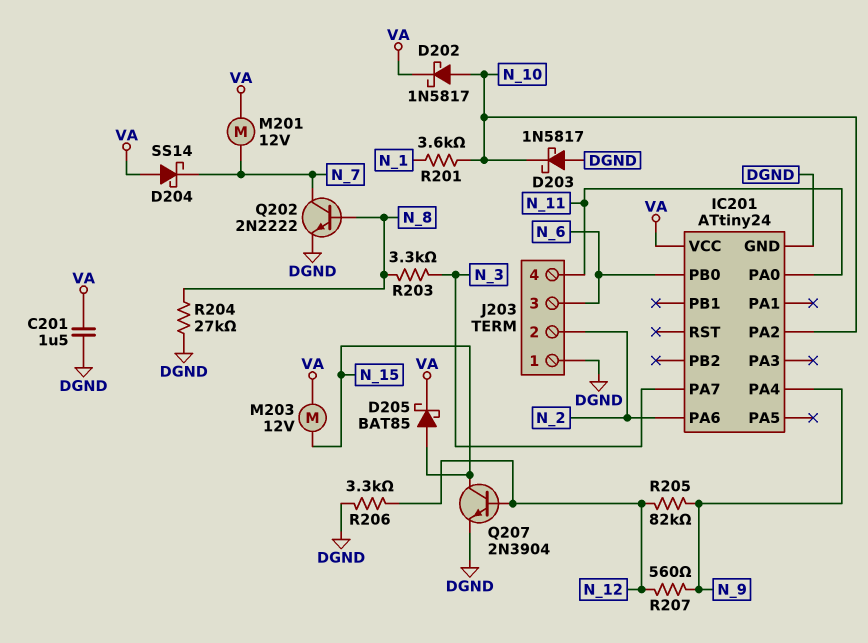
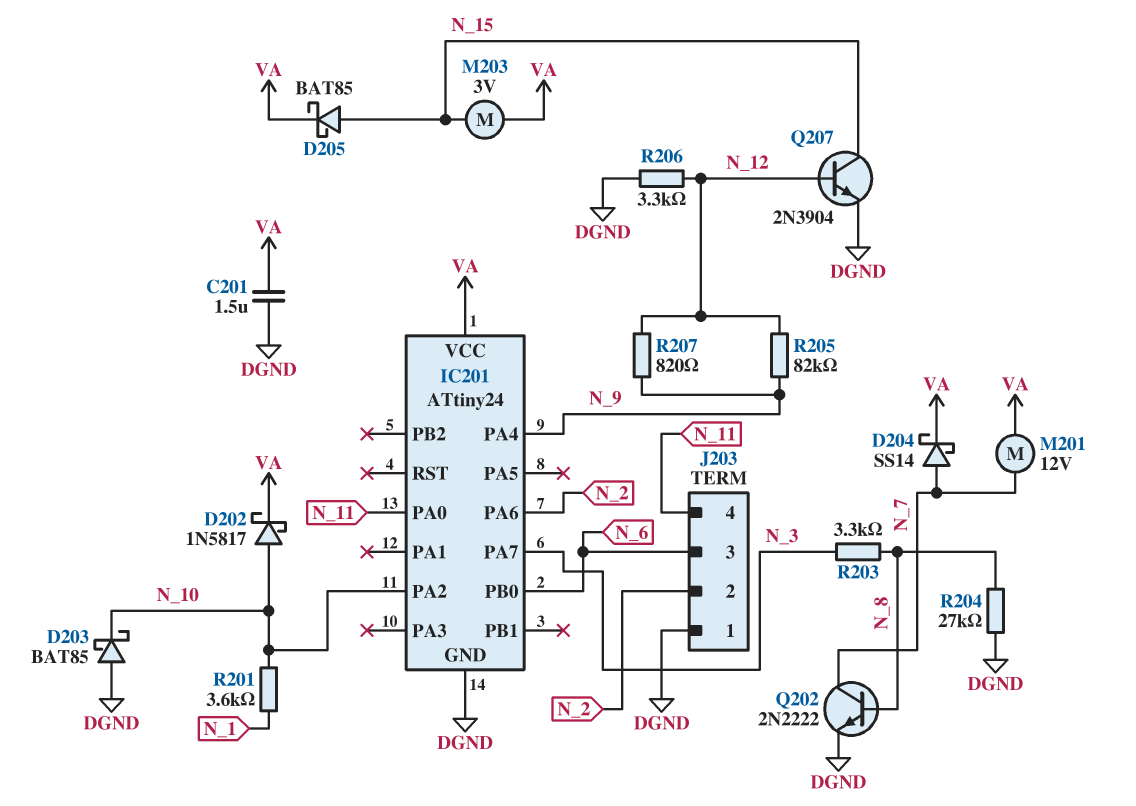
D203: schottky 1N5817 (A DGND, K N_10) -> schottky BAT85 (A DGND, K N_10)
D204: schottky SS14 (A VA, K N_7) -> schottky SS14 (A N_7, K VA)
M203: motor 12V (N_15, VA) -> motor 3V (N_15, VA)
R207: 560 (N_9, N_12) -> 820 (N_9, N_12)

